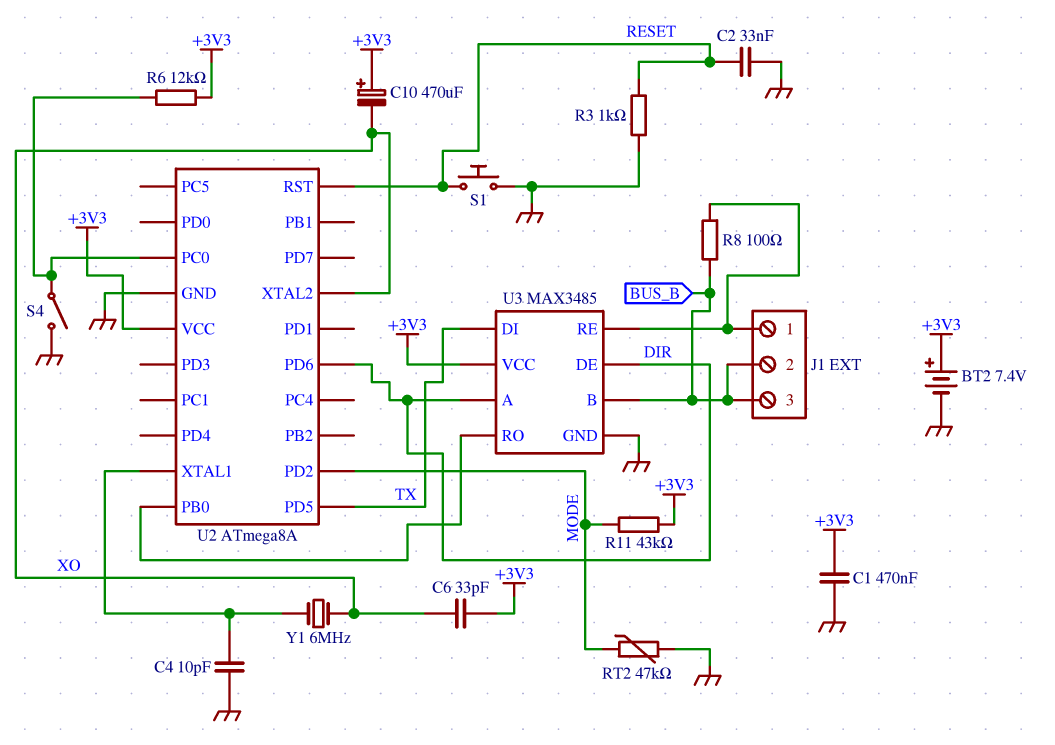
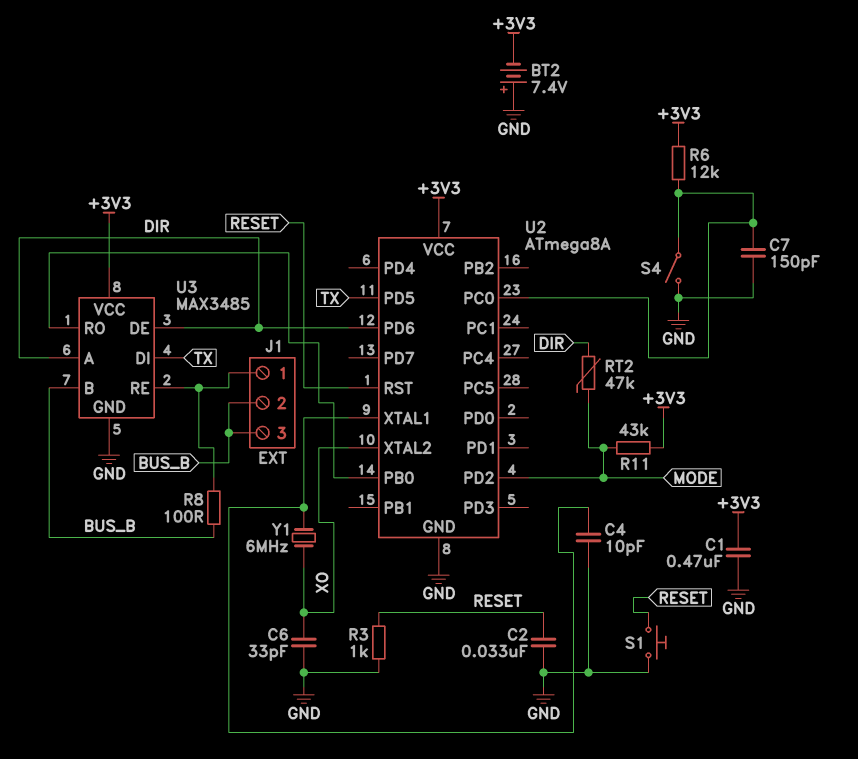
BT2: 7.4V (plus +3V3, minus GND) -> 7.4V (plus GND, minus +3V3)
C6: 33pF (+3V3, XO) -> 33pF (GND, XO)
C7: none -> 150pF (GND, U2/PC0)
C10: 470uF (plus +3V3, minus XO) -> none
RT2: 47k (GND, MODE) -> 47k (DIR, MODE)

